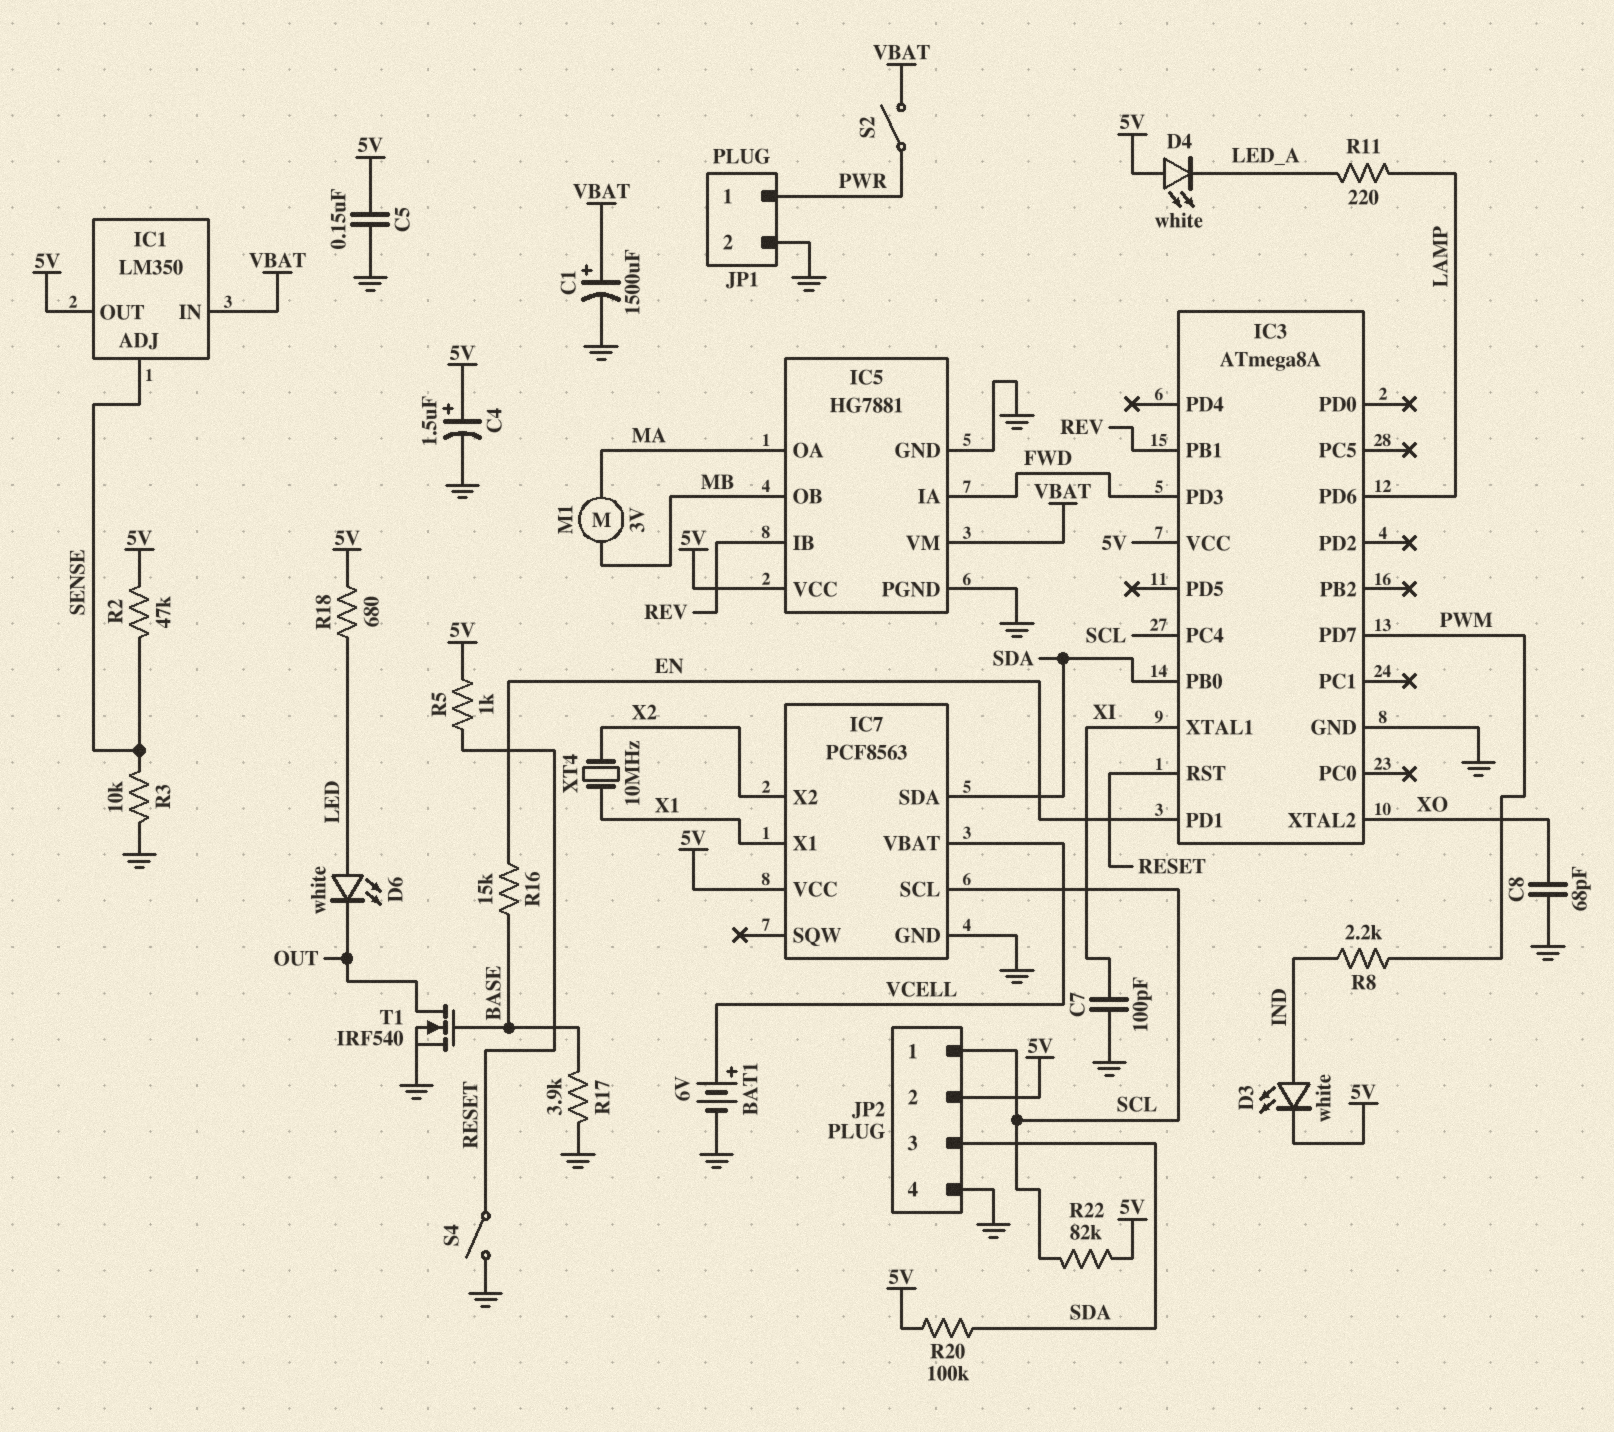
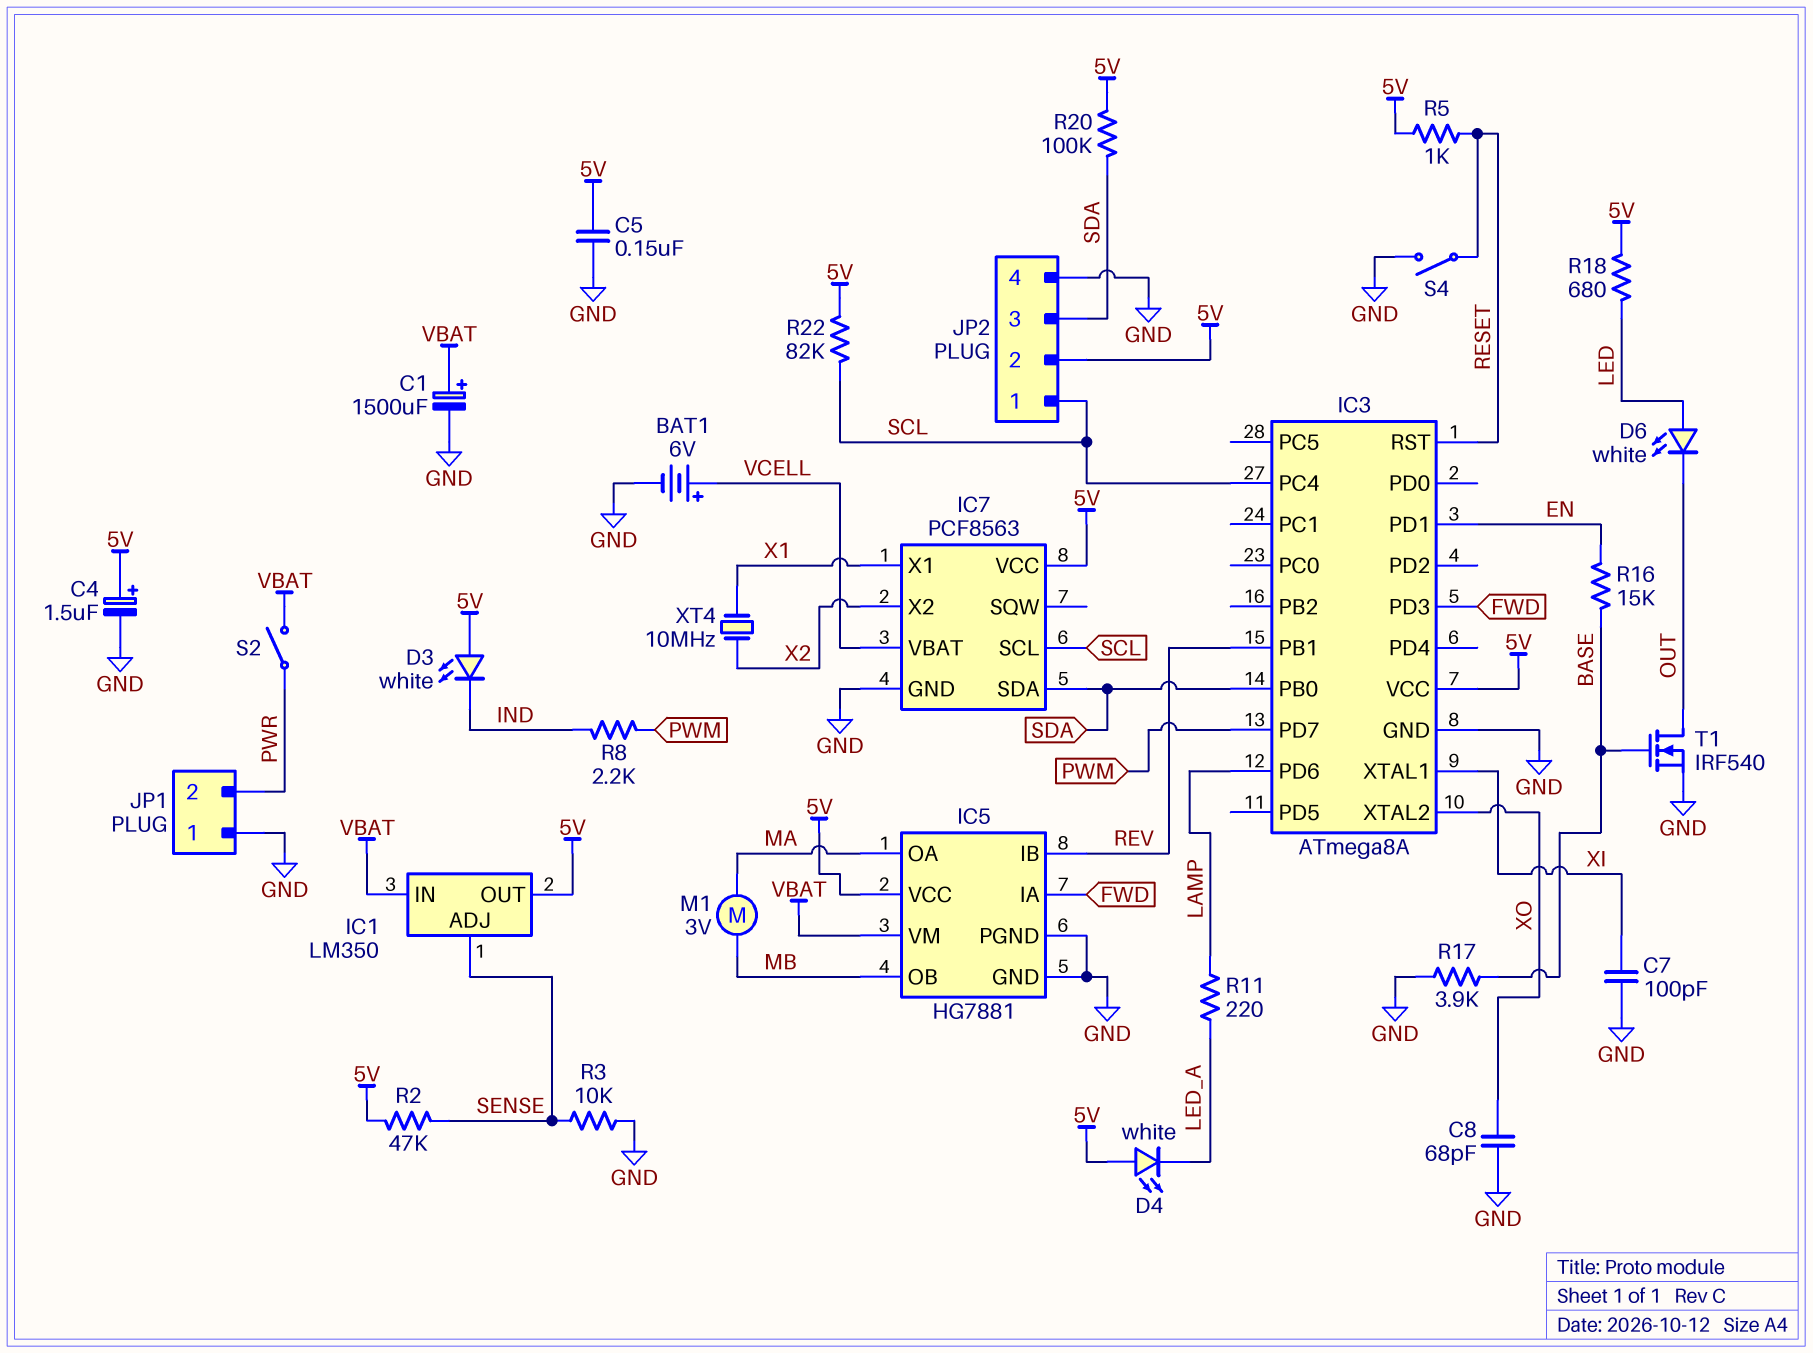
D3: LED white (A IND, K 5V) -> LED white (A 5V, K IND)
JP1 pin 1: PWR -> GND
JP1 pin 2: GND -> PWR

